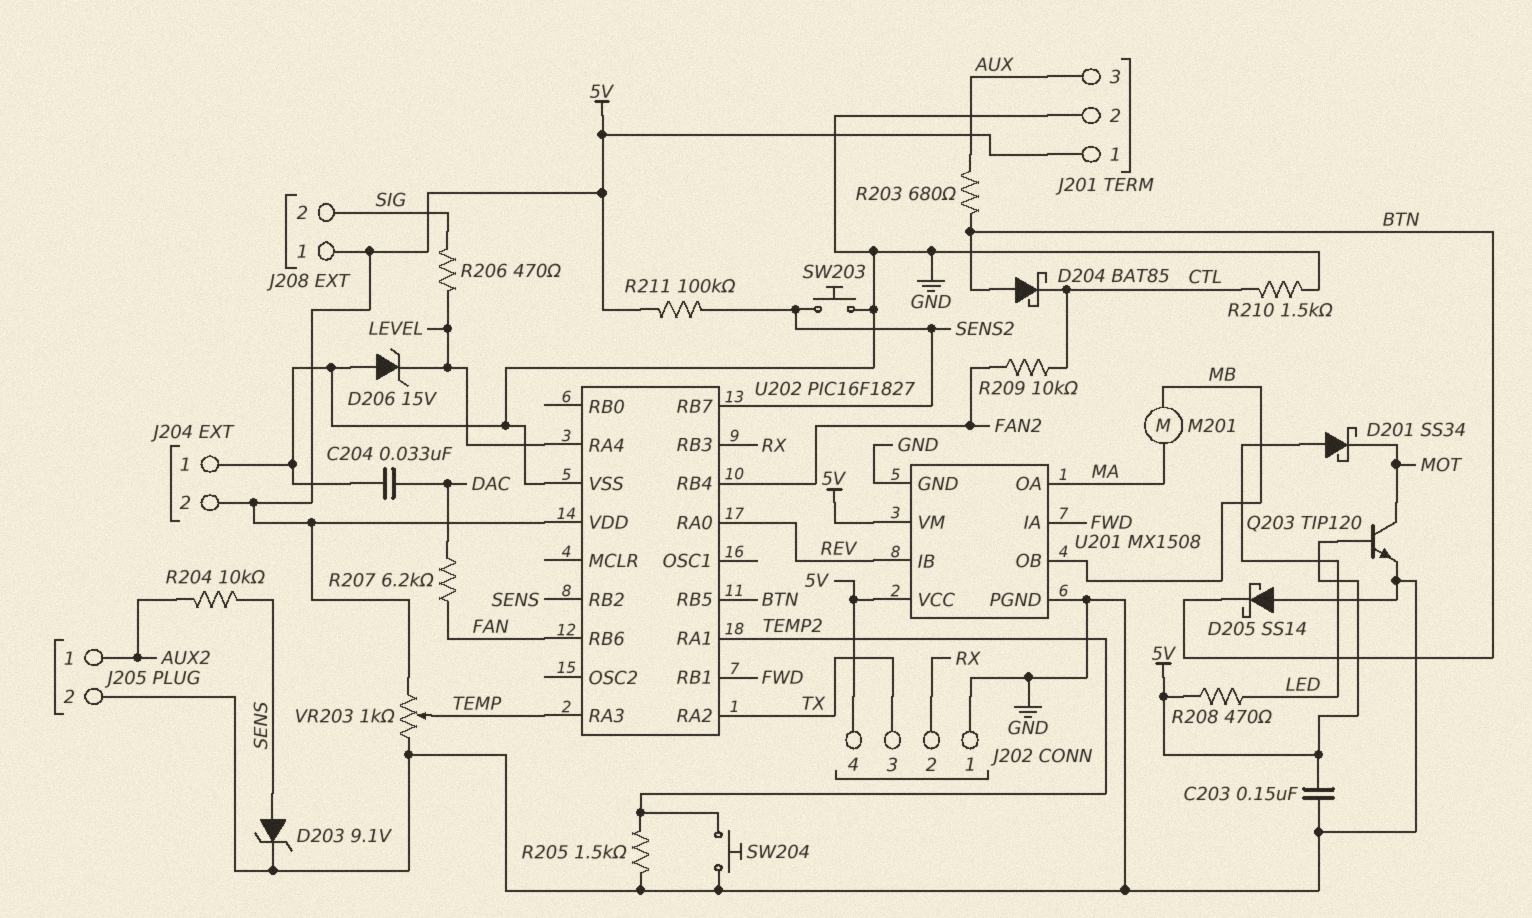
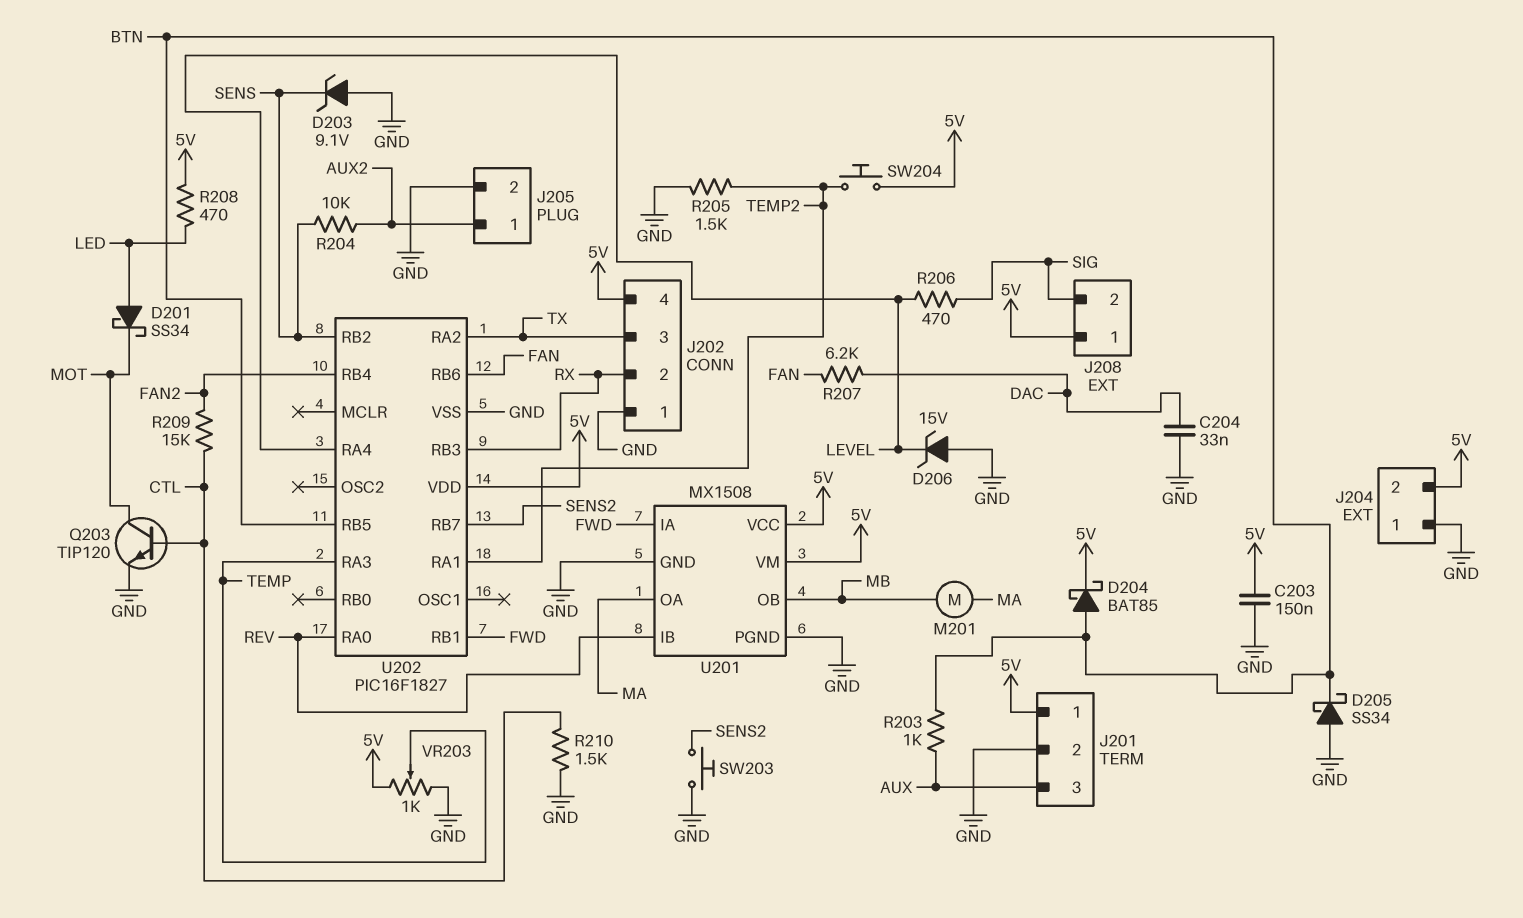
D203: zener 9.1V (A SENS, K GND) -> zener 9.1V (A GND, K SENS)
D204: schottky BAT85 (A BTN, K CTL) -> schottky BAT85 (A BTN, K 5V)
D205: schottky SS14 (A GND, K BTN) -> schottky SS34 (A GND, K BTN)
Q203: NPN TIP120 (B 5V, C MOT, E GND) -> NPN TIP120 (B CTL, C MOT, E GND)
R203: 680 (AUX, BTN) -> 1k (AUX, BTN)
R209: 10k (CTL, FAN2) -> 15k (CTL, FAN2)
R211: 100k (5V, SENS2) -> none
SW204: button (GND, TEMP2) -> button (5V, TEMP2)

